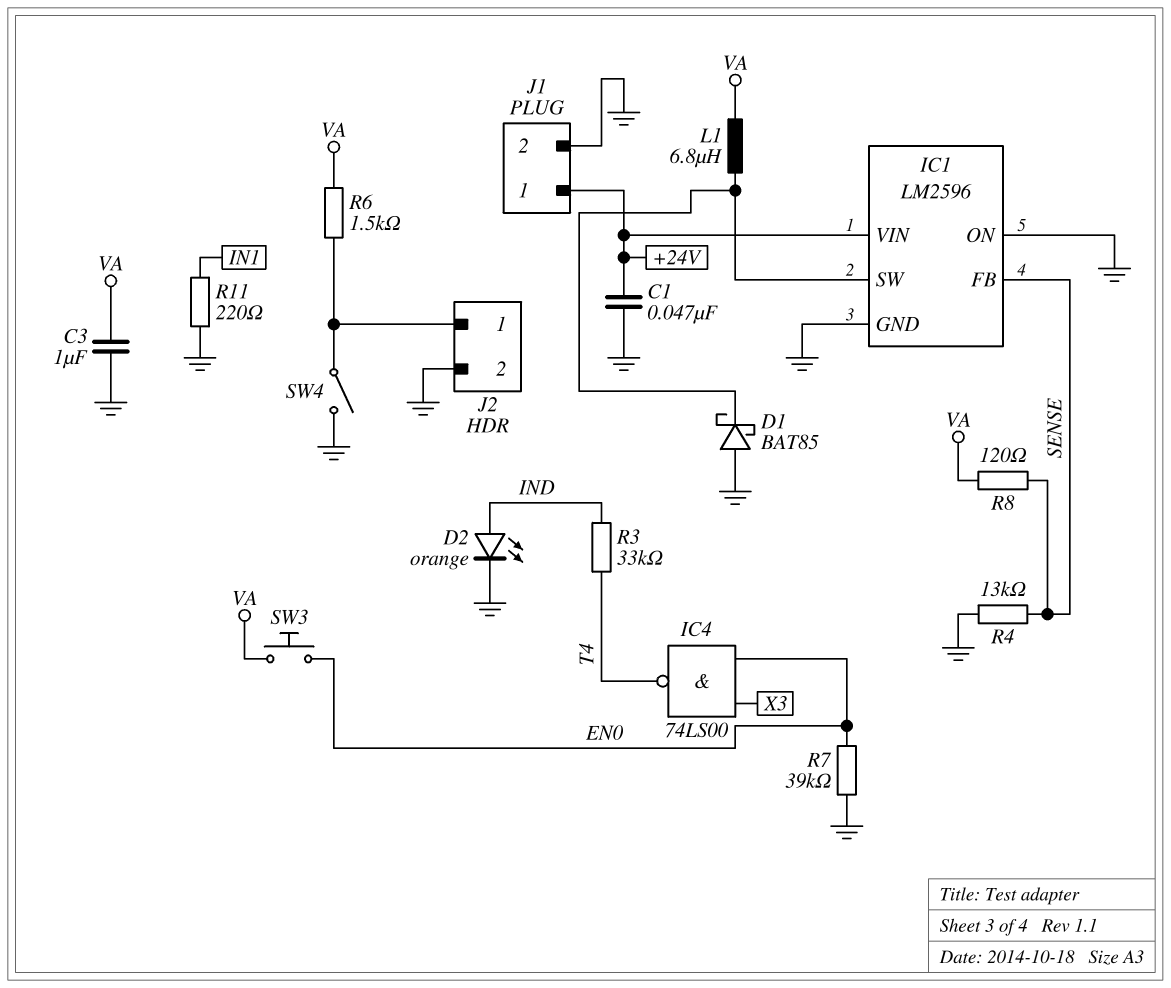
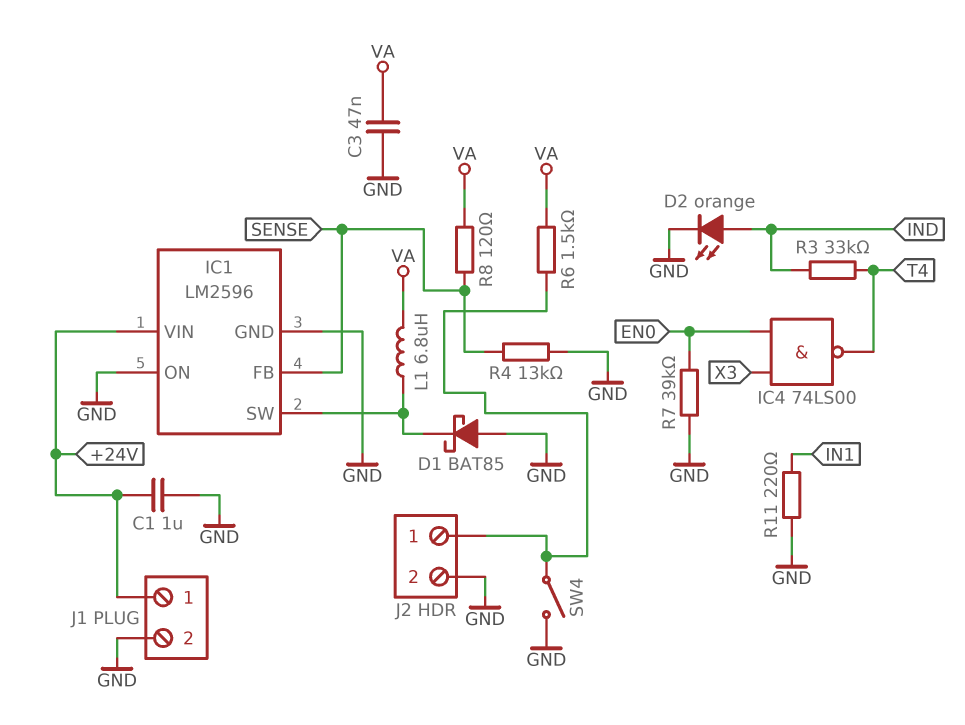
C1: 47nF (+24V, GND) -> 1uF (+24V, GND)
C3: 1uF (GND, VA) -> 47nF (GND, VA)
SW3: button (EN0, VA) -> none

